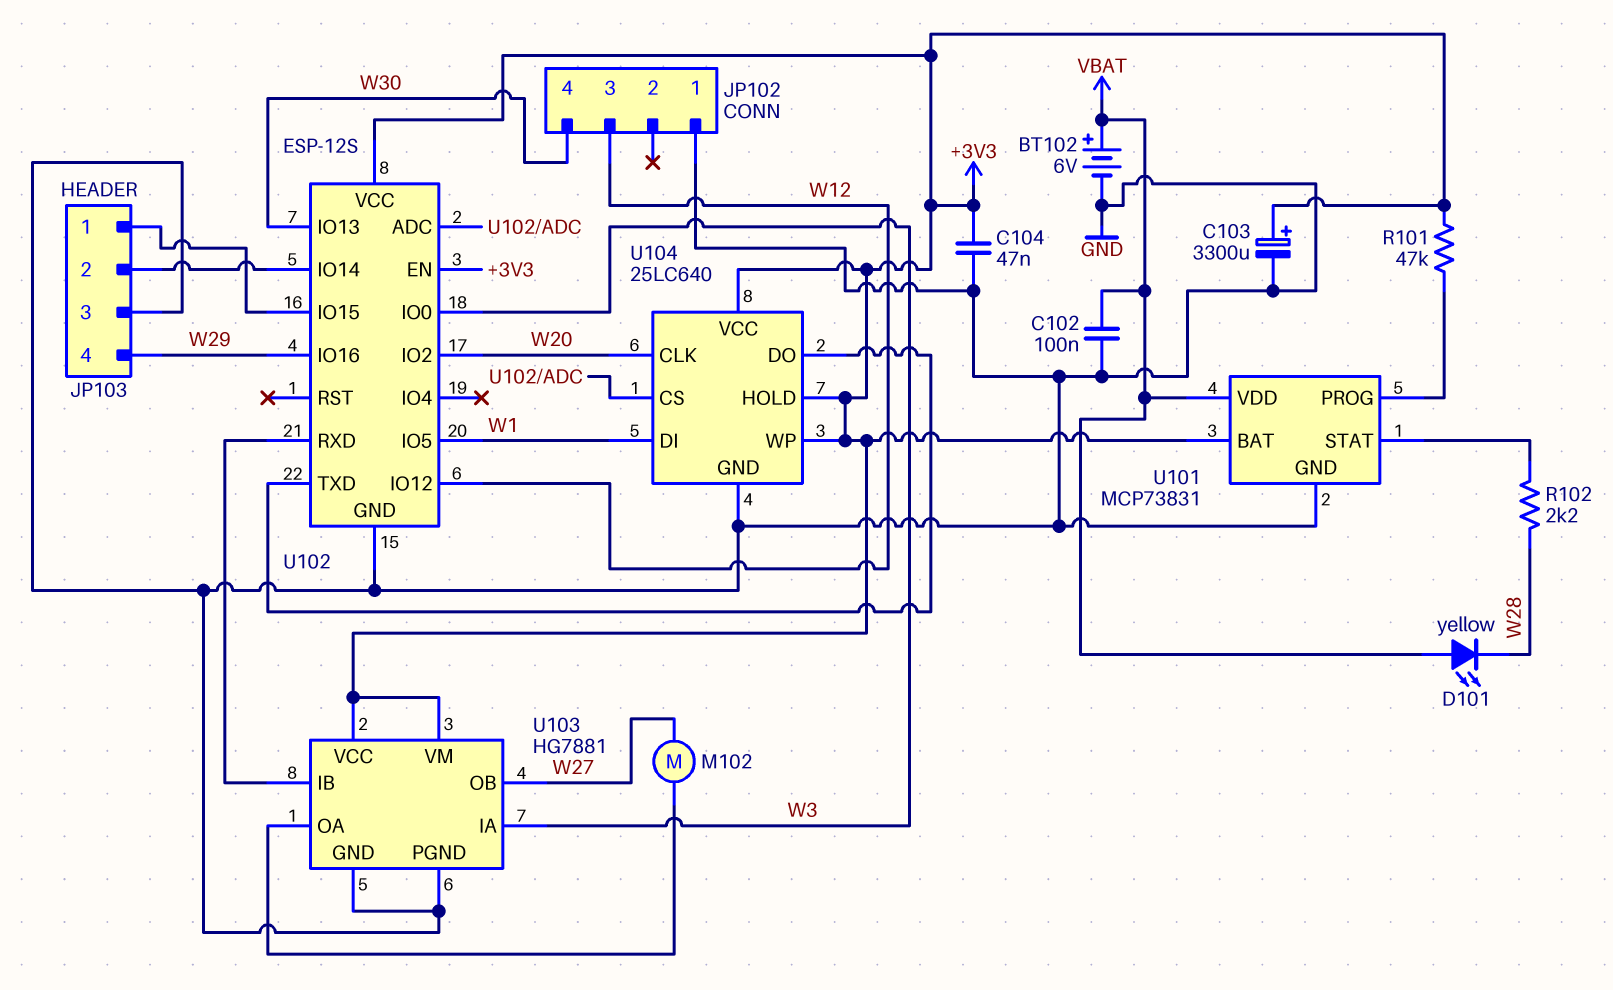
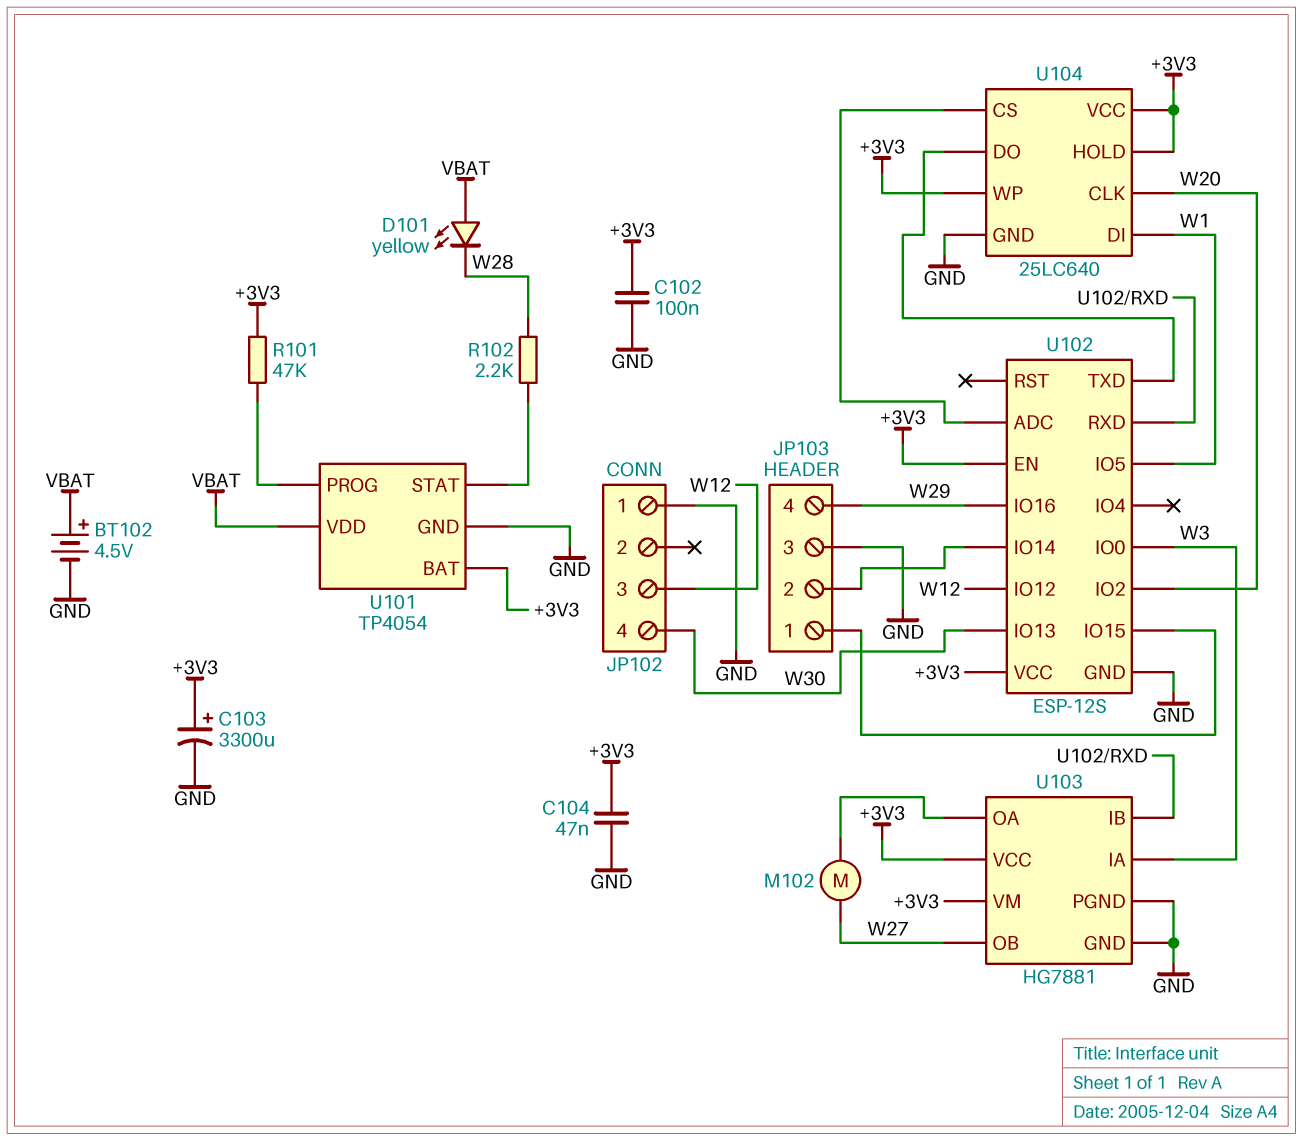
BT102: 6V (plus VBAT, minus GND) -> 4.5V (plus VBAT, minus GND)
C102: 100nF (GND, VBAT) -> 100nF (+3V3, GND)
U101: MCP73831 -> TP4054

